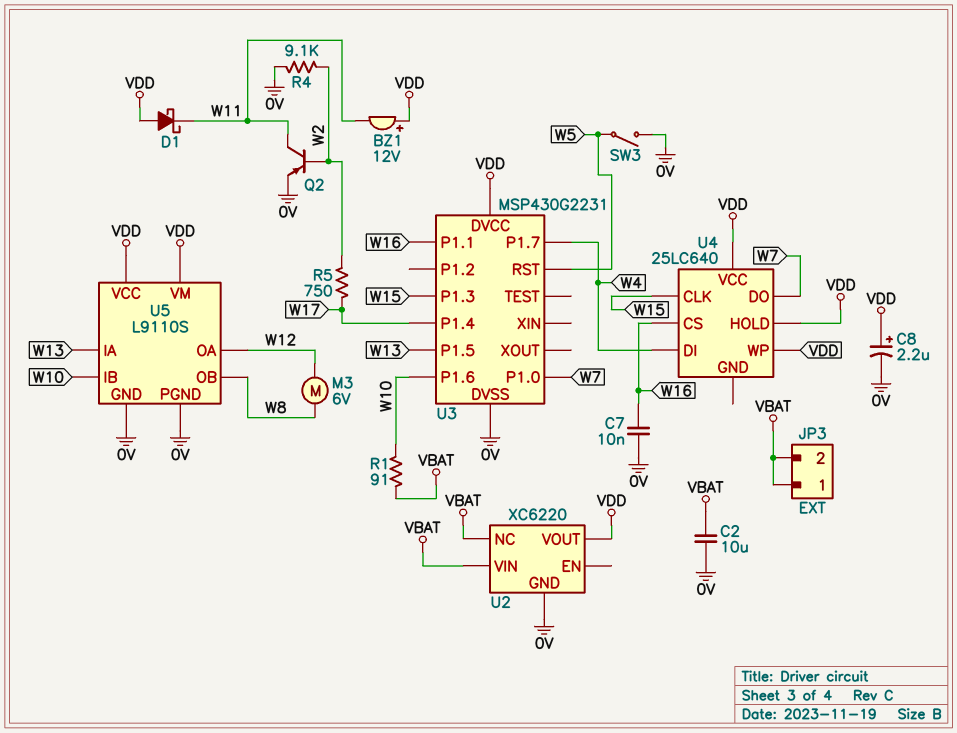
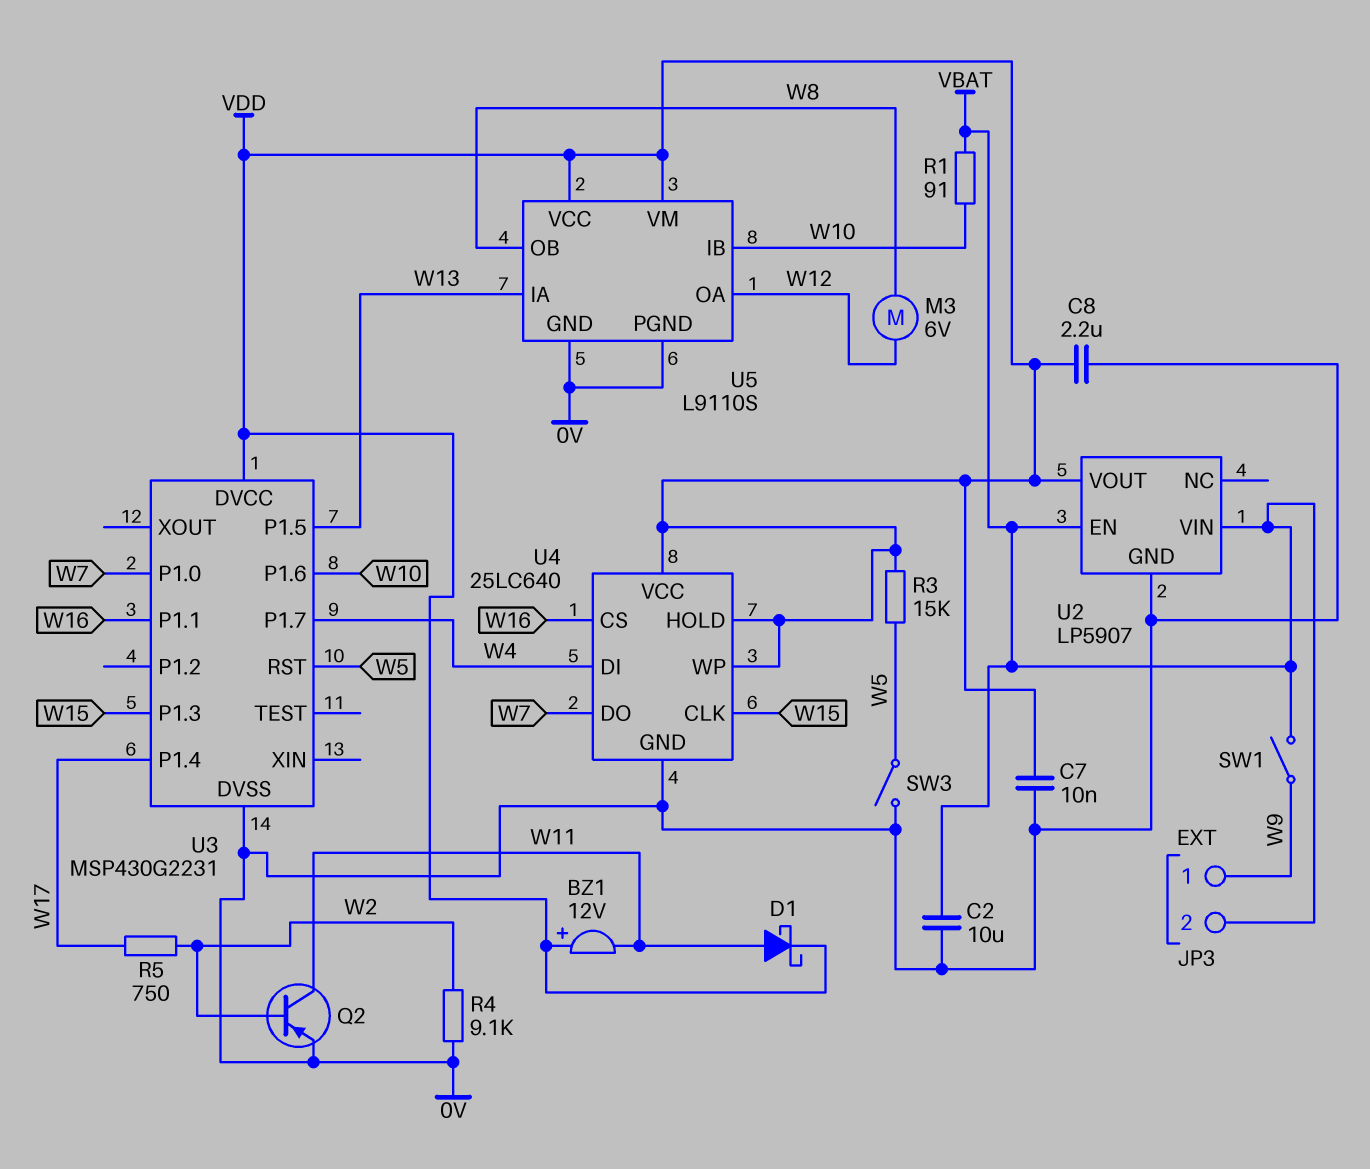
C7: 10nF (0V, W16) -> 10nF (0V, VDD)
C8: 2.2uF (plus VDD, minus 0V) -> 2.2uF (0V, VDD)
D1: schottky (A VDD, K W11) -> schottky (A W11, K VDD)
JP3 pin 1: VBAT -> W9
R3: none -> 15k (VDD, W5)
SW1: none -> switch (VBAT, W9)
U2: XC6220 -> LP5907
U2 pin EN: none -> VBAT
U2 pin NC: VBAT -> none
U4 pin GND: none -> 0V

